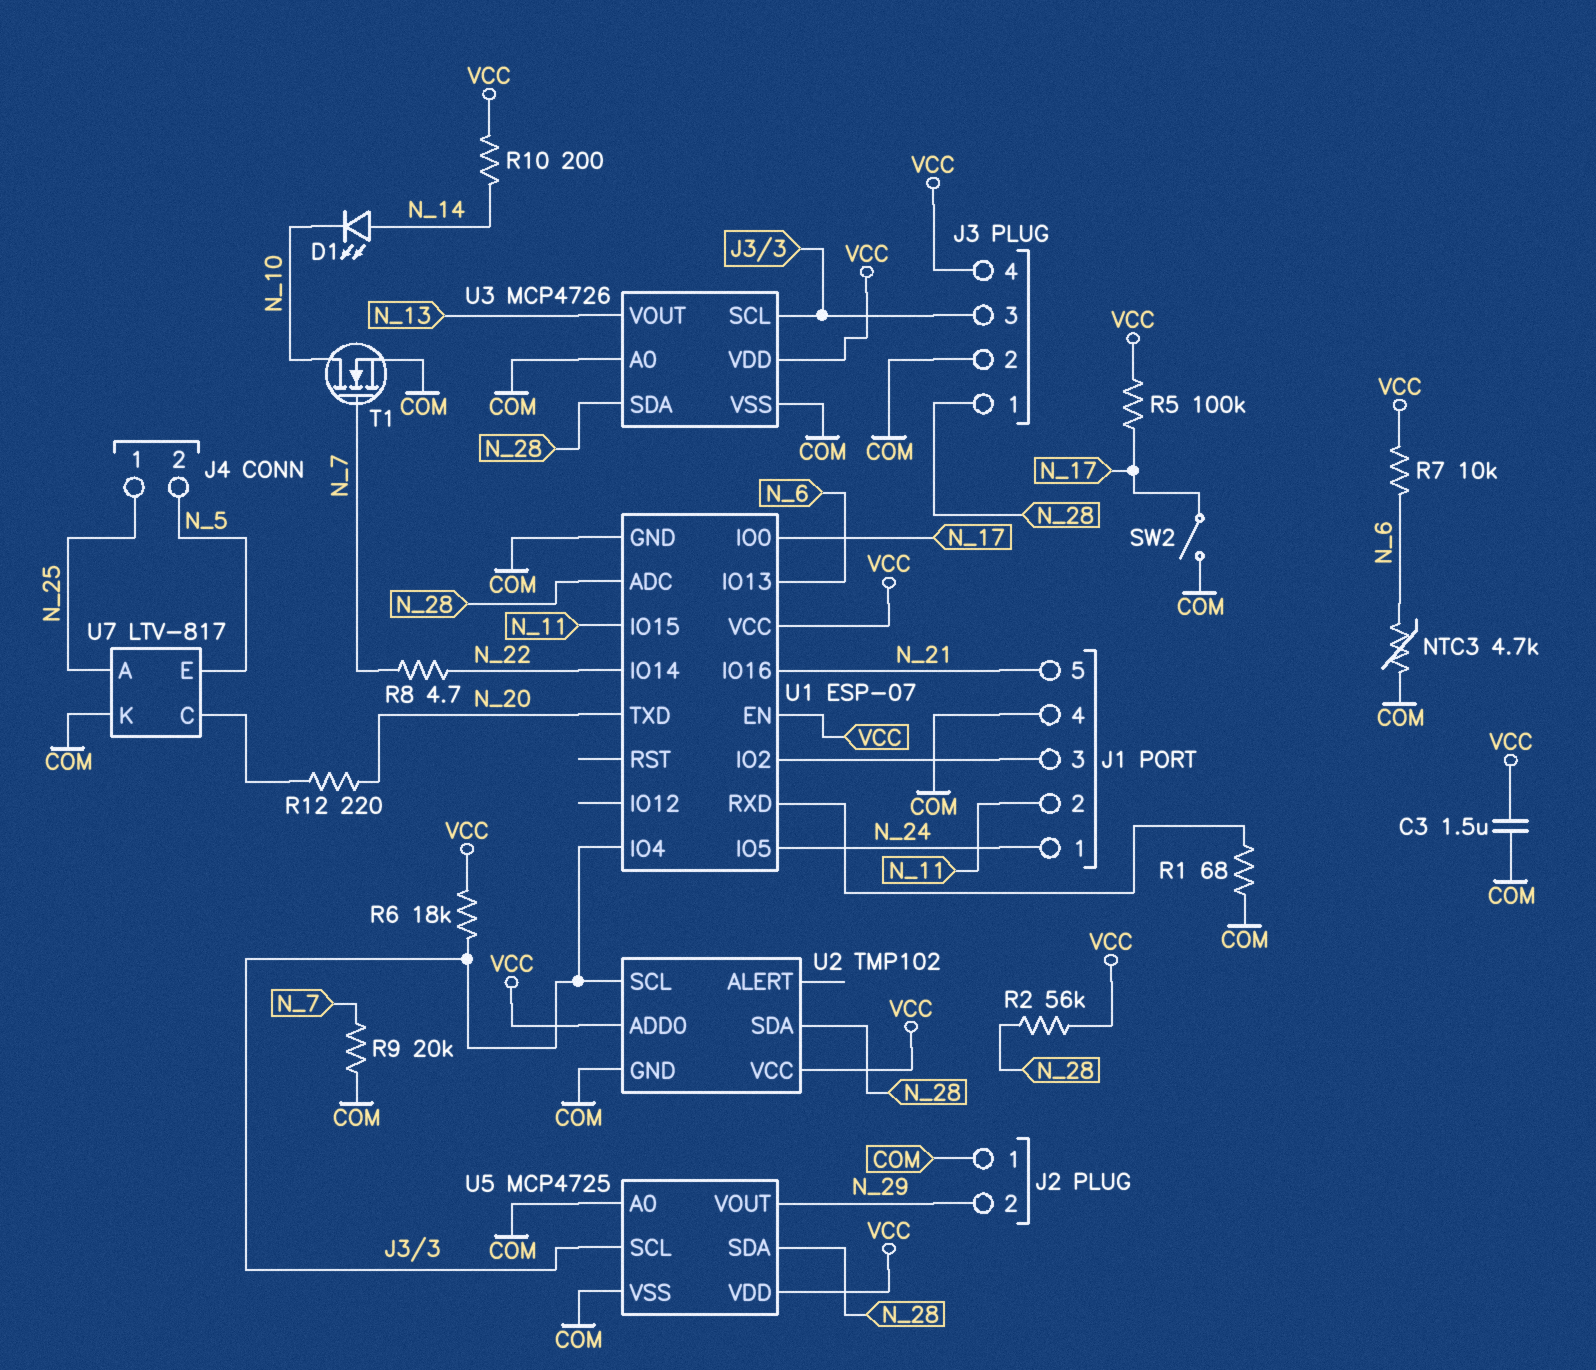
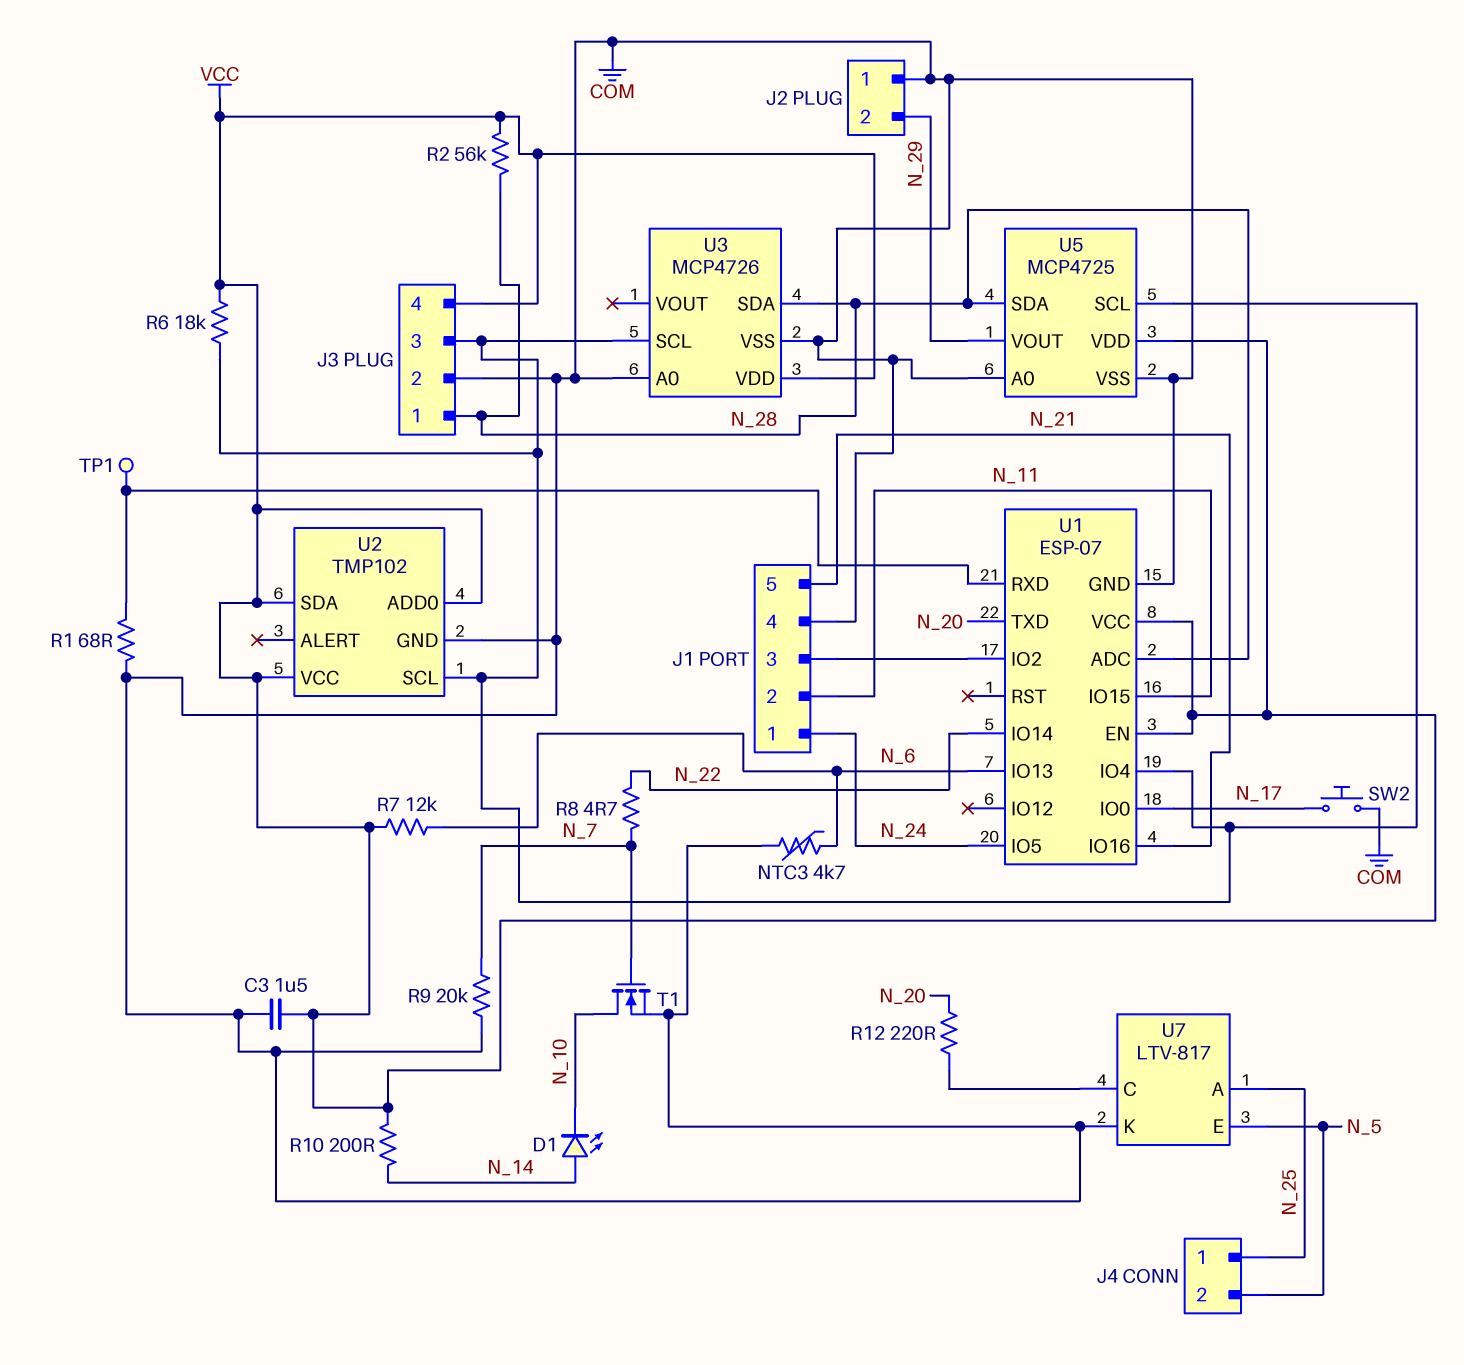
R5: 100k (N_17, VCC) -> none
R7: 10k (N_6, VCC) -> 12k (N_6, VCC)
SW2: switch (COM, N_17) -> button (COM, N_17)
TP1: none -> test point (U1/RXD)
U2 pin SDA: N_28 -> VCC
U3 pin VOUT: N_13 -> none

